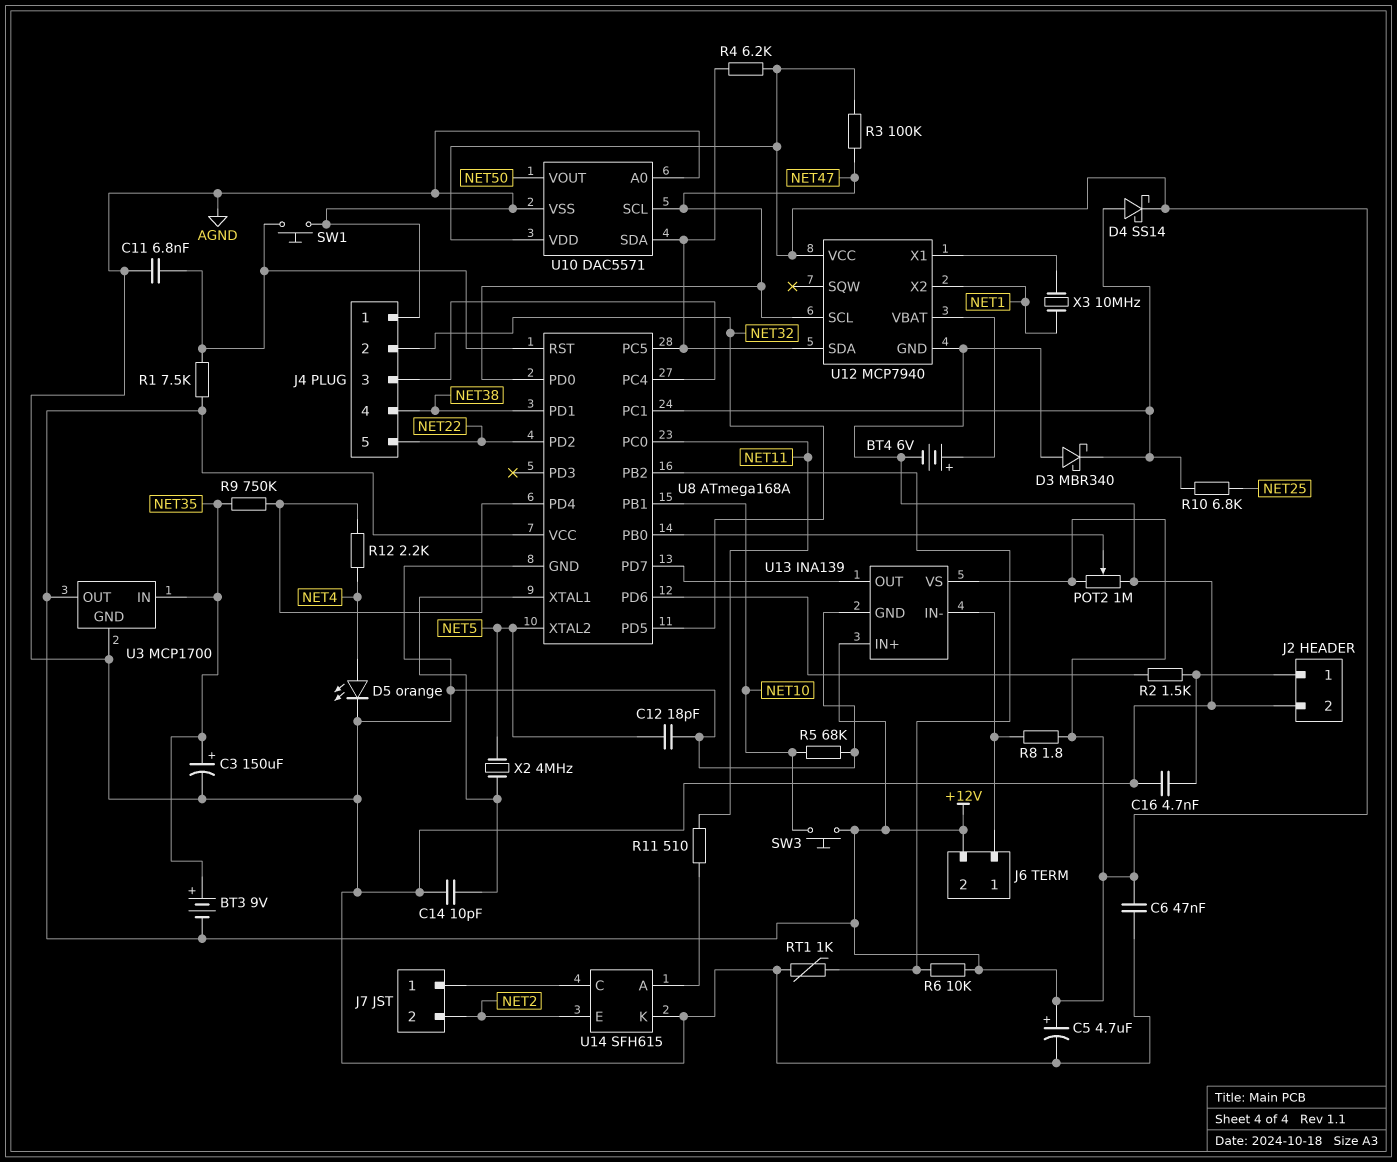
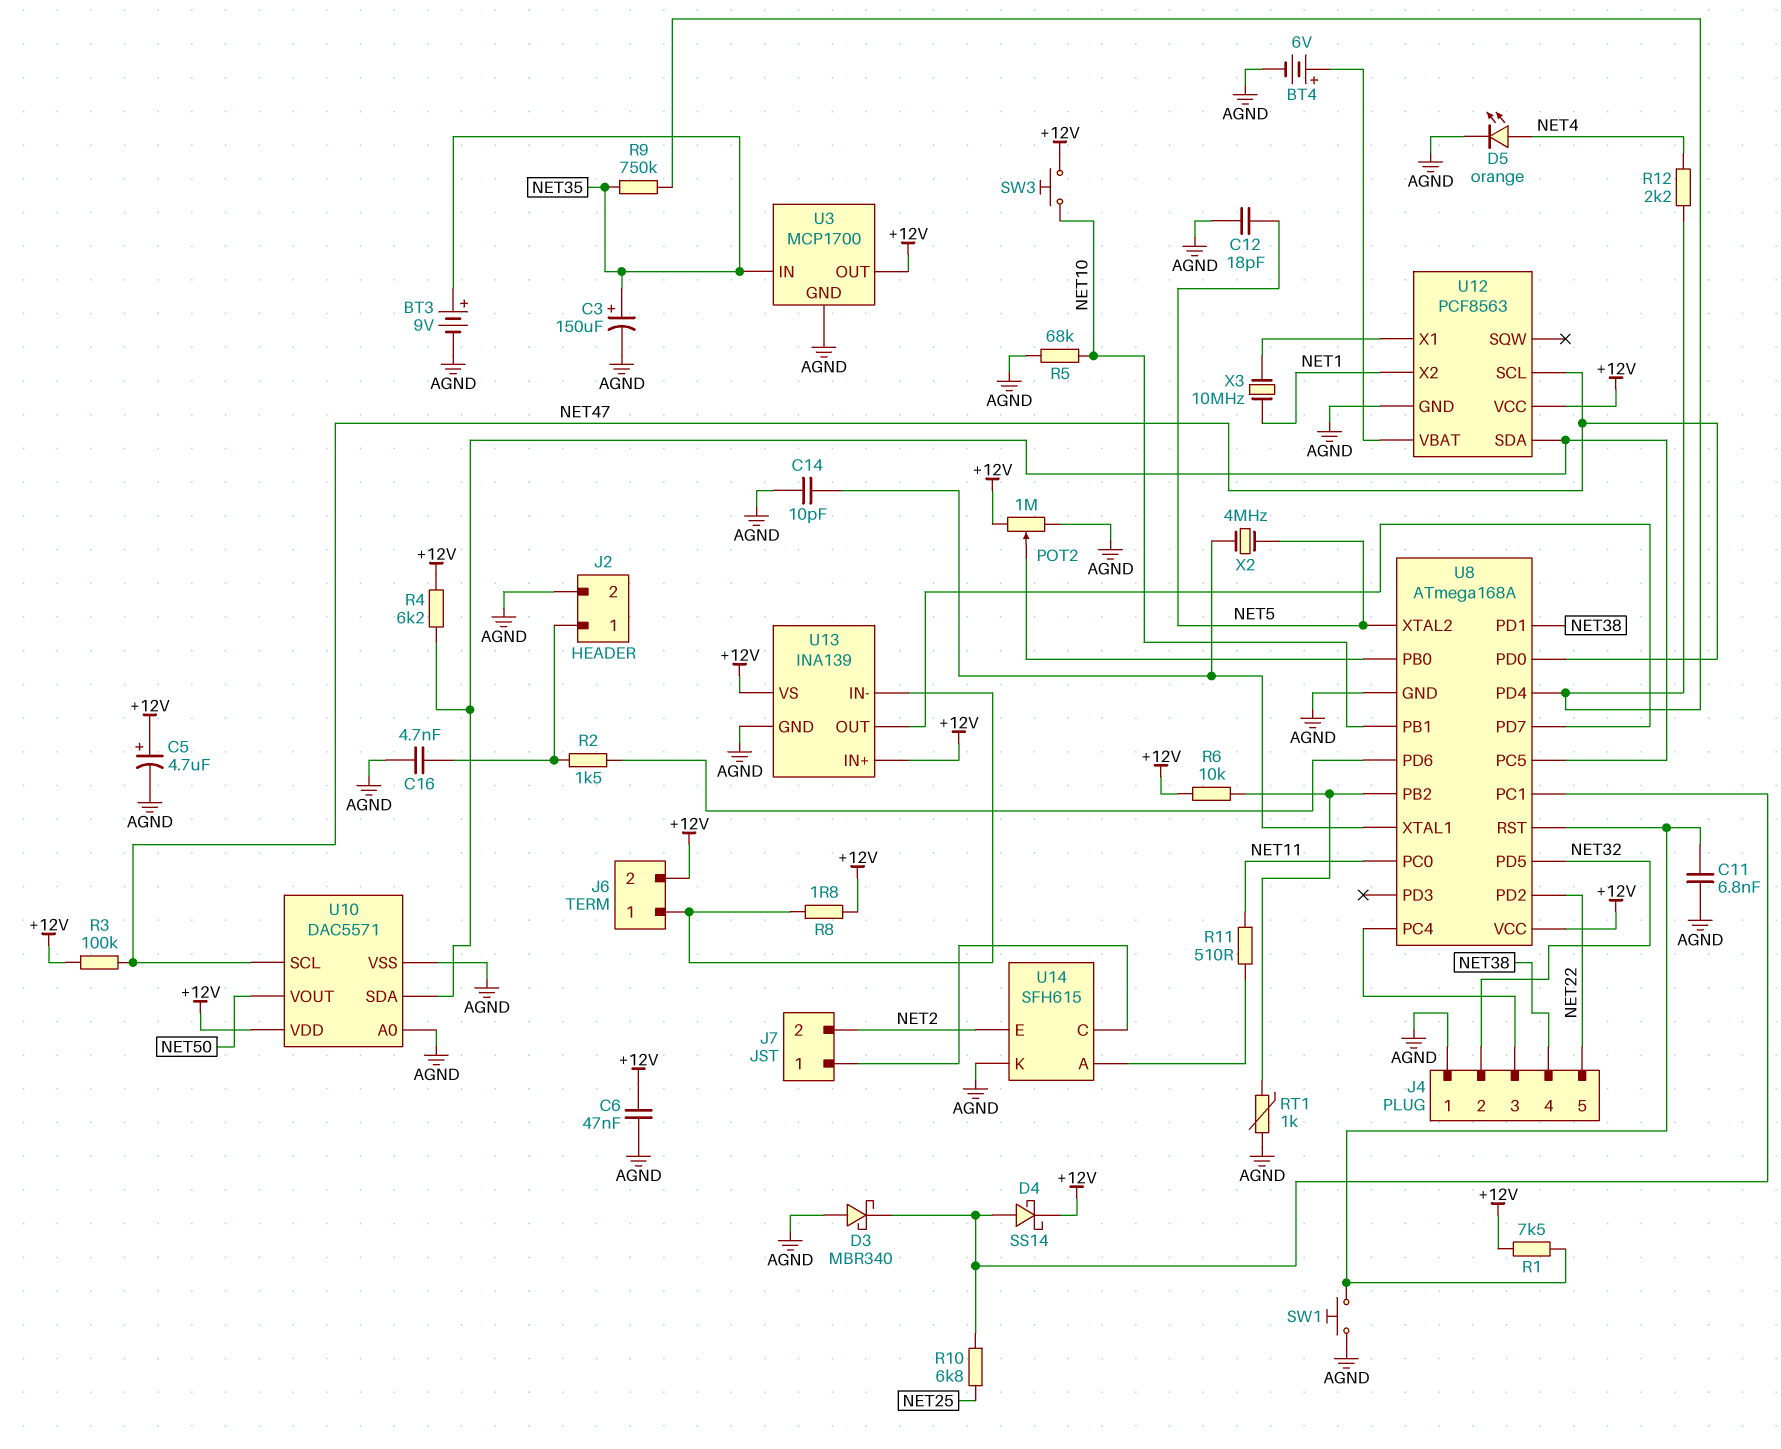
BT3: 9V (plus NET35, minus +12V) -> 9V (plus NET35, minus AGND)
U12: MCP7940 -> PCF8563

